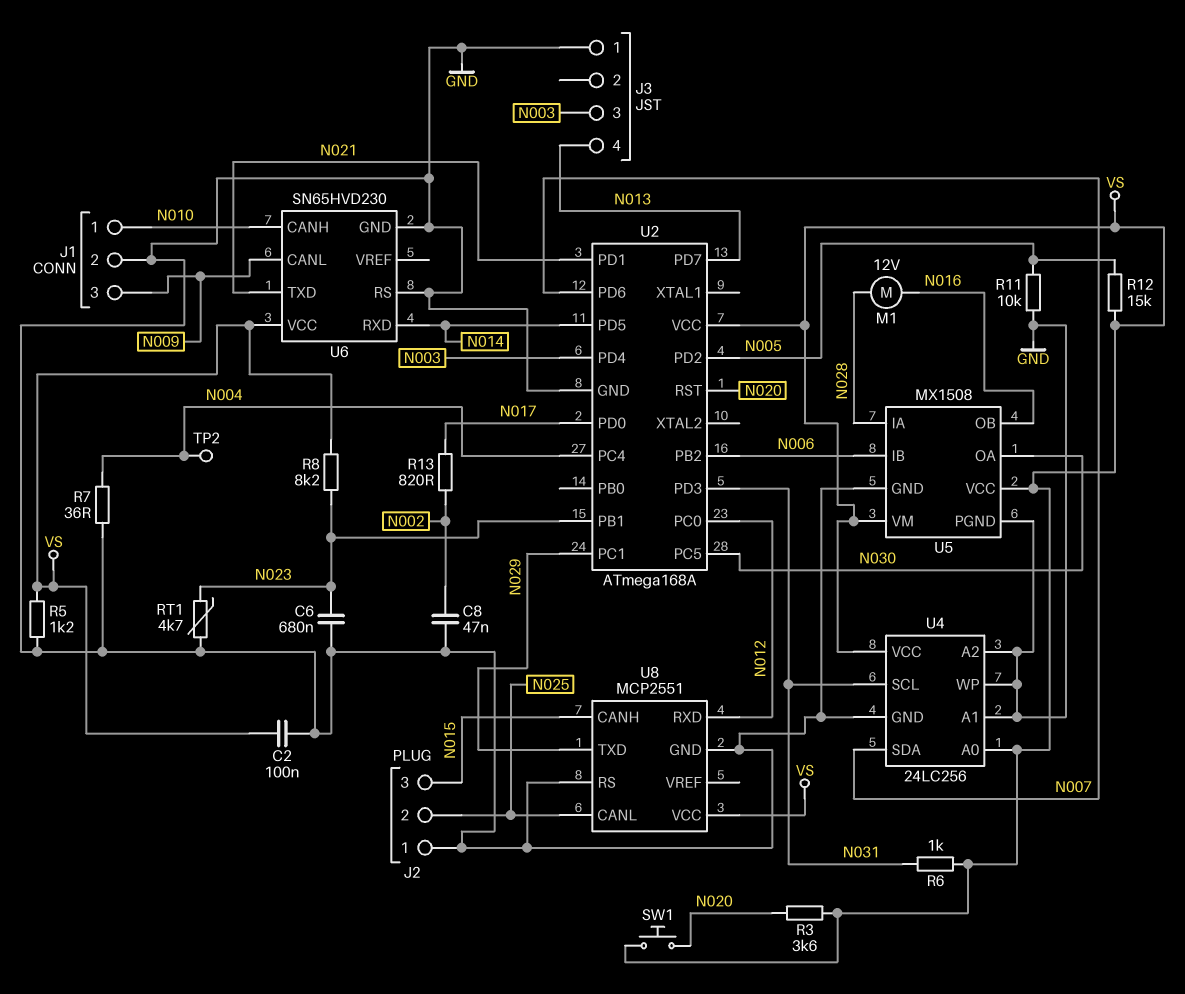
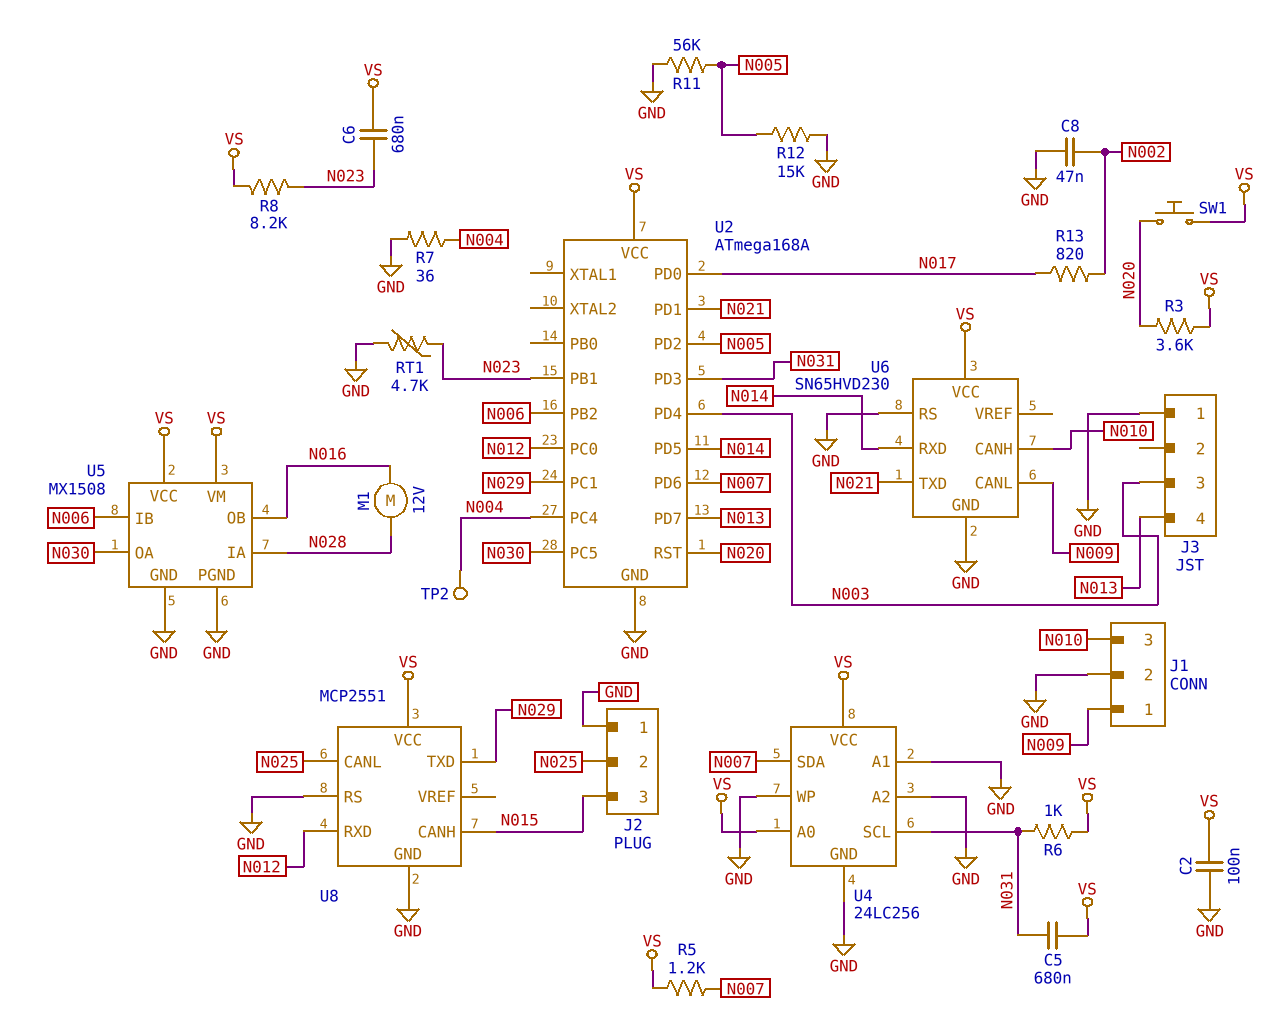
C5: none -> 680nF (N031, VS)
C6: 680nF (GND, N023) -> 680nF (N023, VS)
J1 pin 1: N010 -> N009
J1 pin 3: N009 -> N010
R5: 1.2k (GND, VS) -> 1.2k (N007, VS)
R11: 10k (GND, N005) -> 56k (GND, N005)
R12: 15k (N005, VS) -> 15k (GND, N005)

